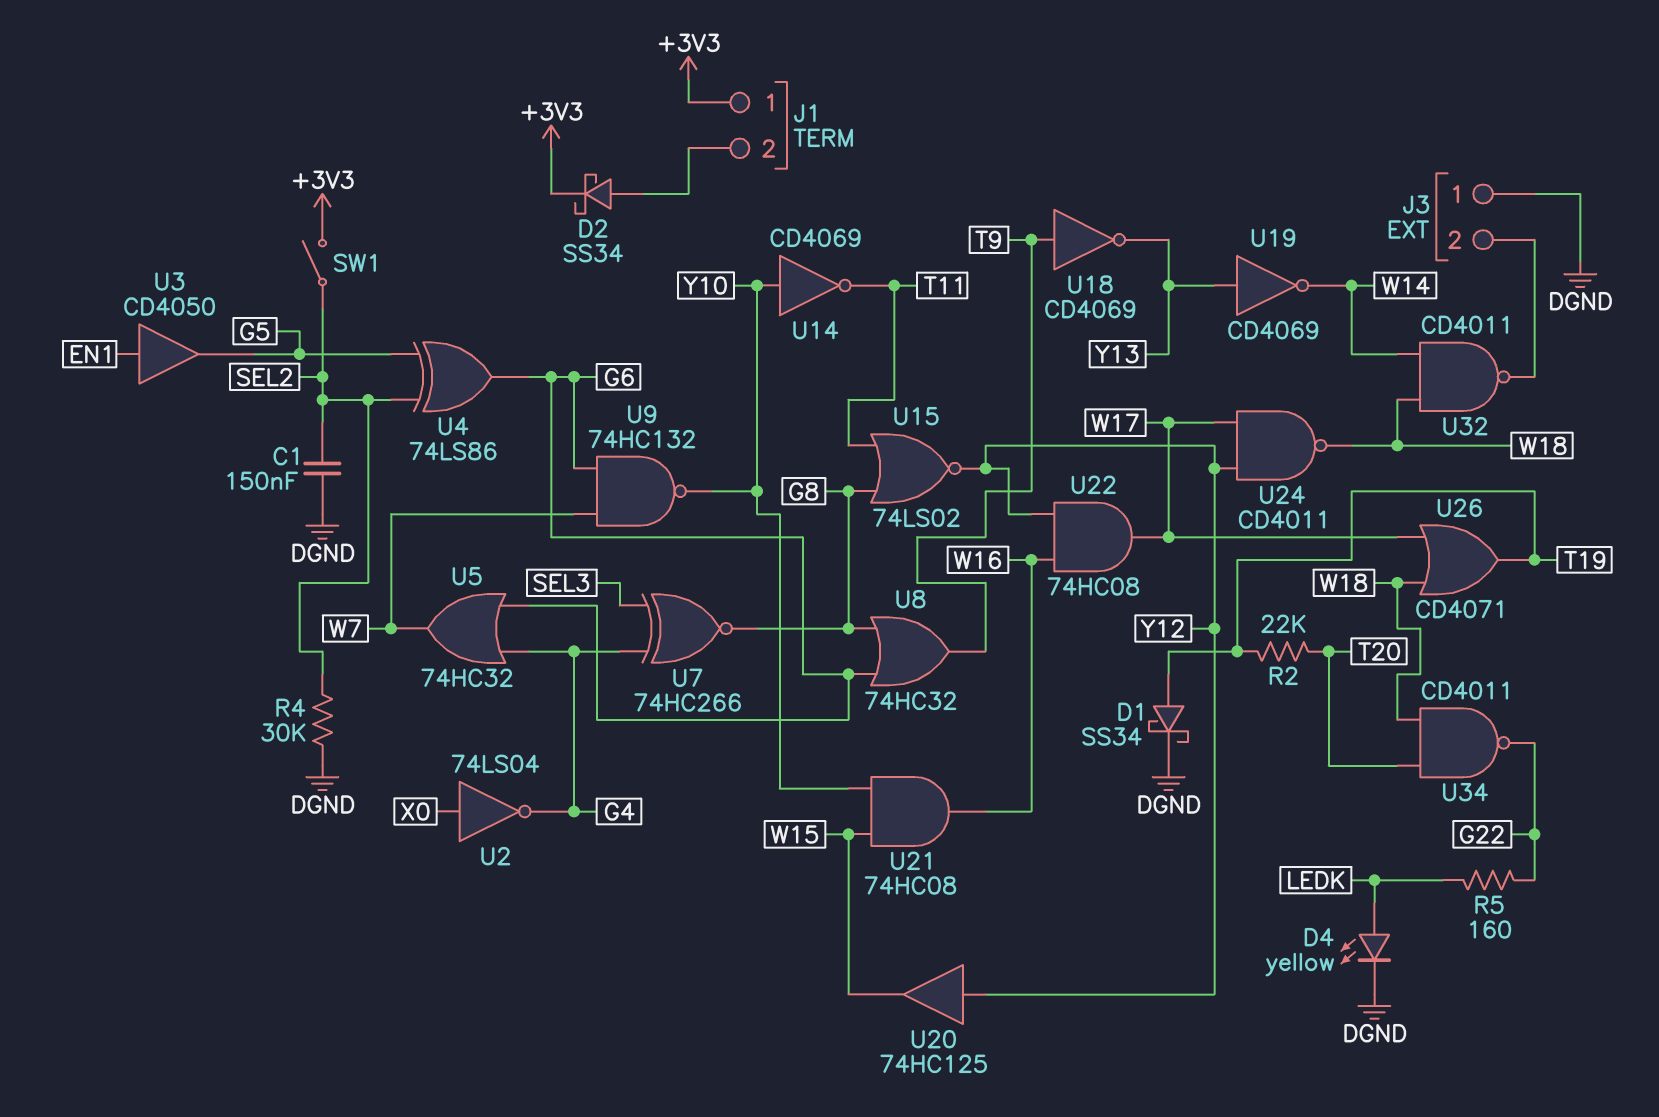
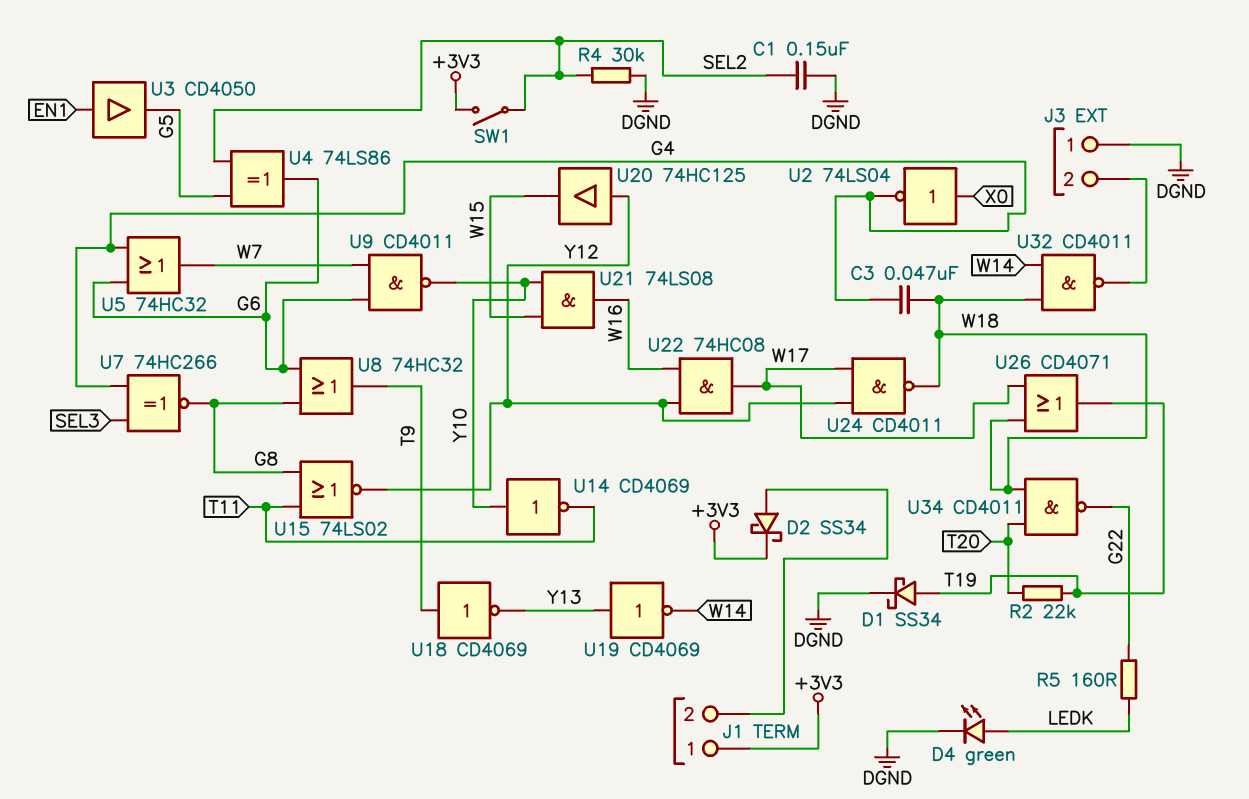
C3: none -> 47nF (G4, W18)
D4: LED yellow (A LEDK, K DGND) -> LED green (A LEDK, K DGND)
U9: NAND 74HC132 (in G6, in W7, out Y10) -> NAND CD4011 (in G6, in W7, out Y10)
U21: AND 74HC08 (in W15, in Y10, out W16) -> AND 74LS08 (in W15, in Y10, out W16)

